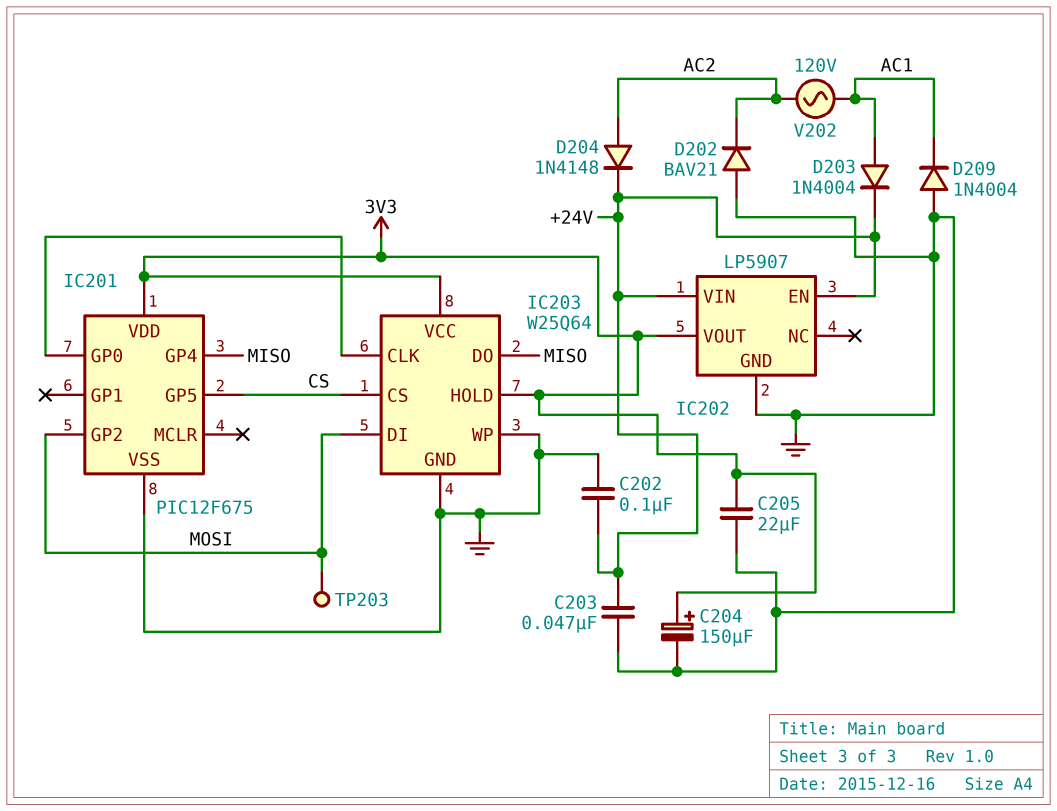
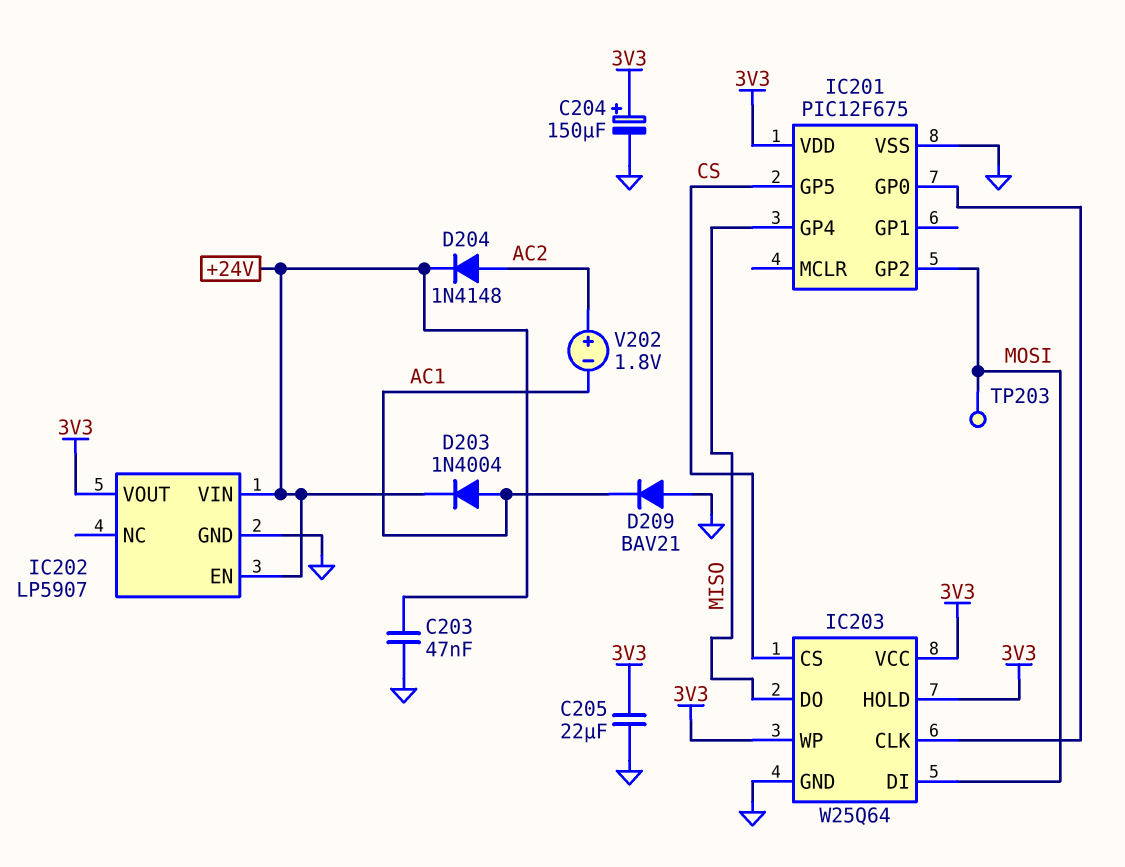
C202: 100nF (+24V, GND) -> none
D202: diode BAV21 (A GND, K AC2) -> none
D209: diode 1N4004 (A GND, K AC1) -> diode BAV21 (A GND, K AC1)
IC203 pin WP: GND -> 3V3
V202: AC 120V (AC1, AC2) -> 1.8V (plus AC2, minus AC1)

